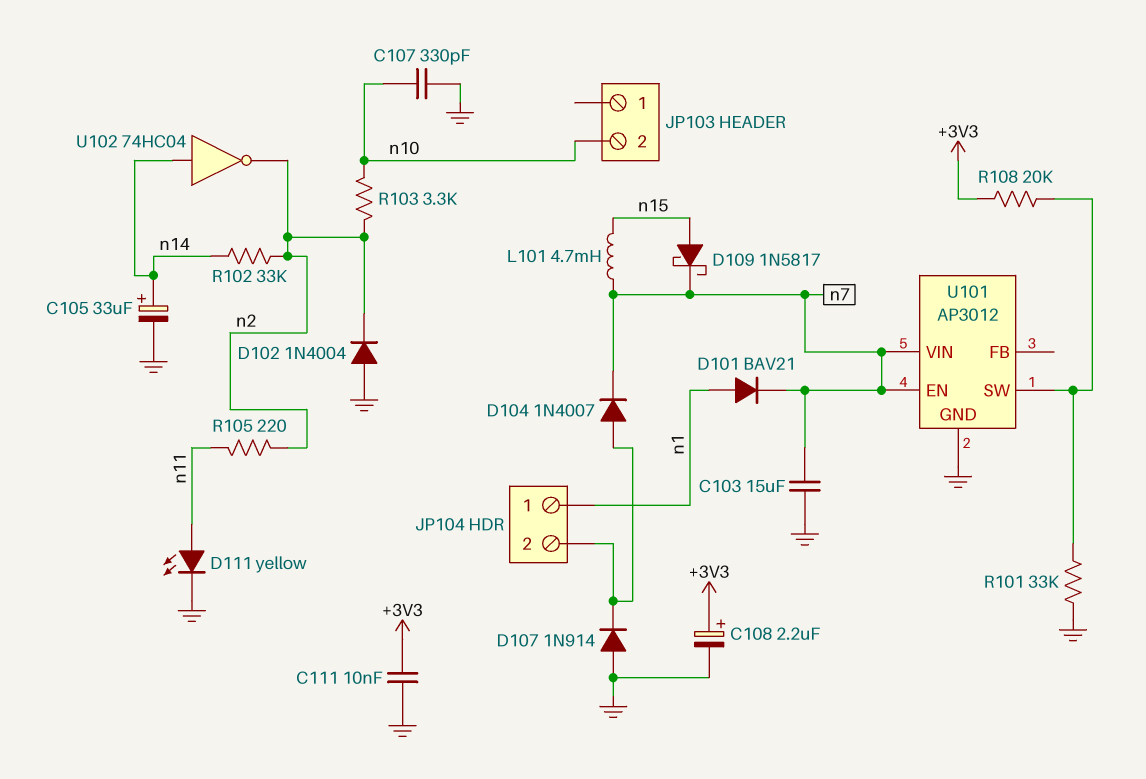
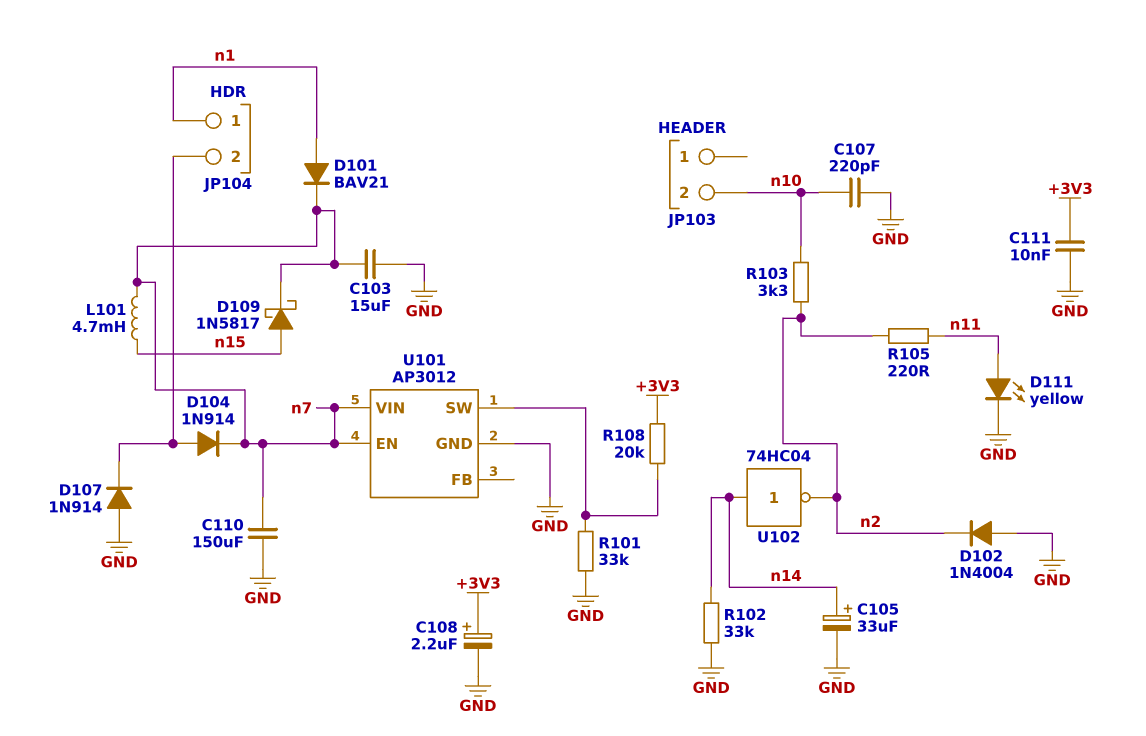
C107: 330pF (GND, n10) -> 220pF (GND, n10)
C110: none -> 150uF (GND, n7)
D104: diode 1N4007 (A JP104/2, K n7) -> diode 1N914 (A JP104/2, K n7)
R102: 33k (n2, n14) -> 33k (GND, n14)

